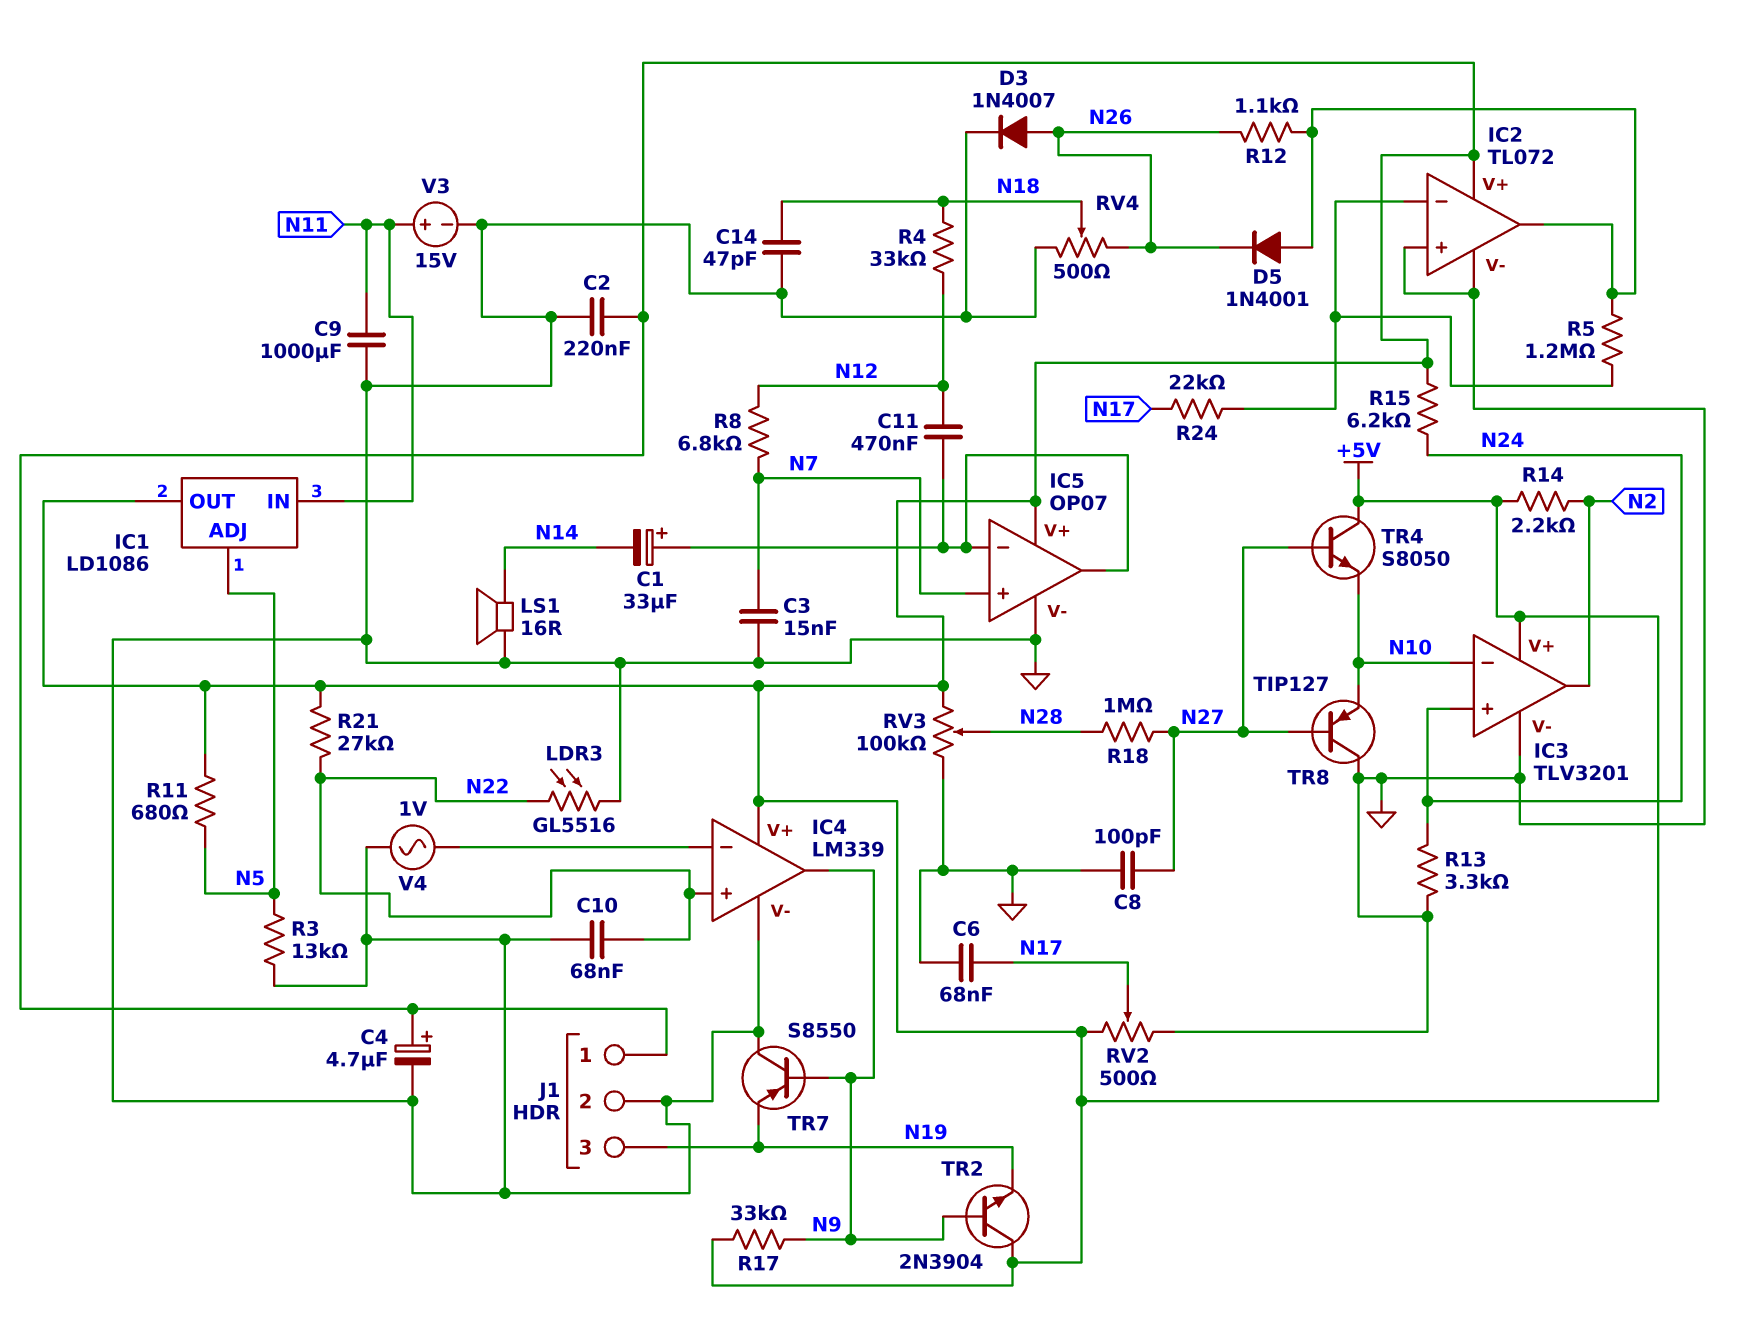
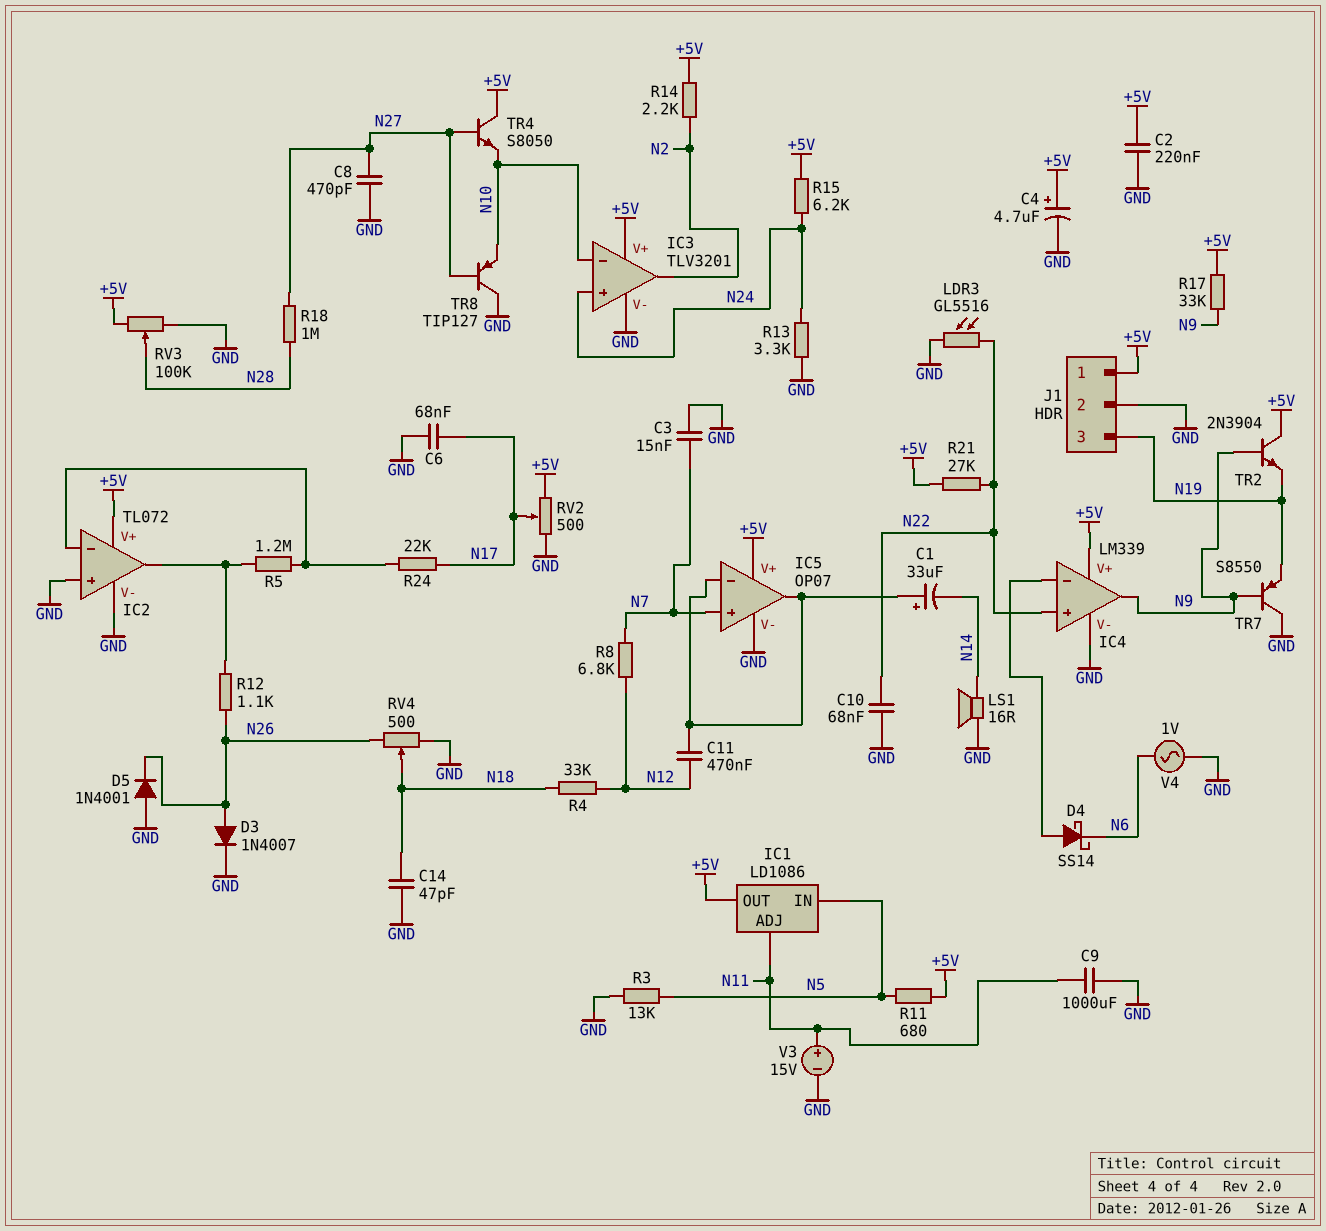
C8: 100pF (GND, N27) -> 470pF (GND, N27)
D4: none -> schottky SS14 (A IC4/in-, K N6)
D5: diode 1N4001 (A IC2/out, K N26) -> diode 1N4001 (A GND, K N26)
IC1 pin ADJ: N5 -> N11
IC1 pin IN: N11 -> N5
V4: AC 1V (GND, IC4/in-) -> AC 1V (GND, N6)

